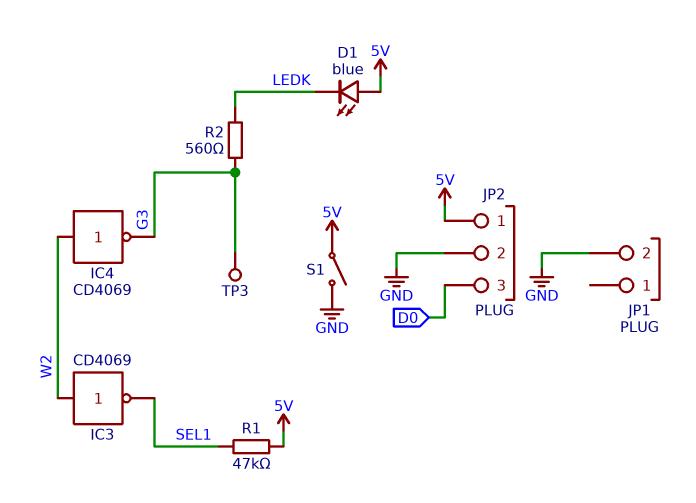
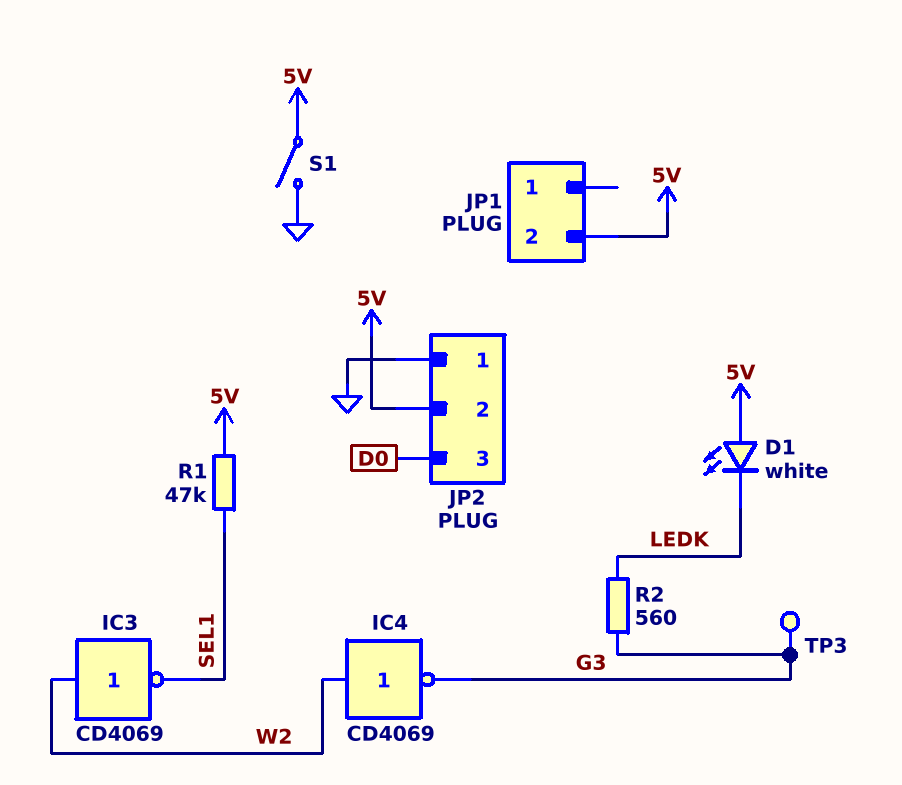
D1: LED blue (A 5V, K LEDK) -> LED white (A 5V, K LEDK)
JP1 pin 2: GND -> 5V
JP2 pin 1: 5V -> GND
JP2 pin 2: GND -> 5V

